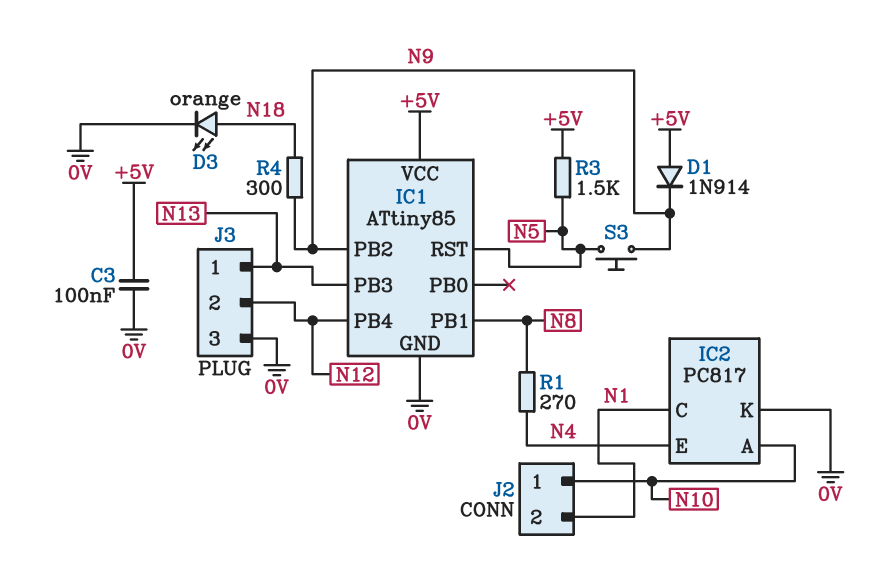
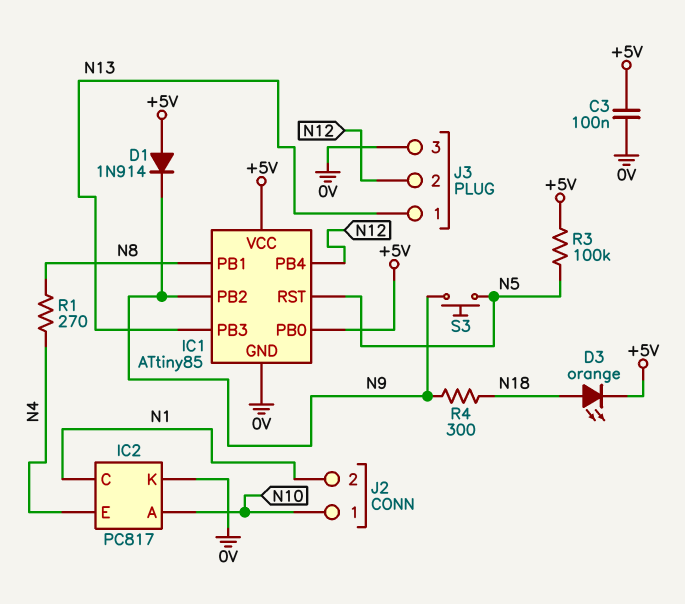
D3: LED orange (A N18, K 0V) -> LED orange (A N18, K +5V)
IC1 pin PB0: none -> +5V
R3: 1.5k (+5V, N5) -> 100k (+5V, N5)

